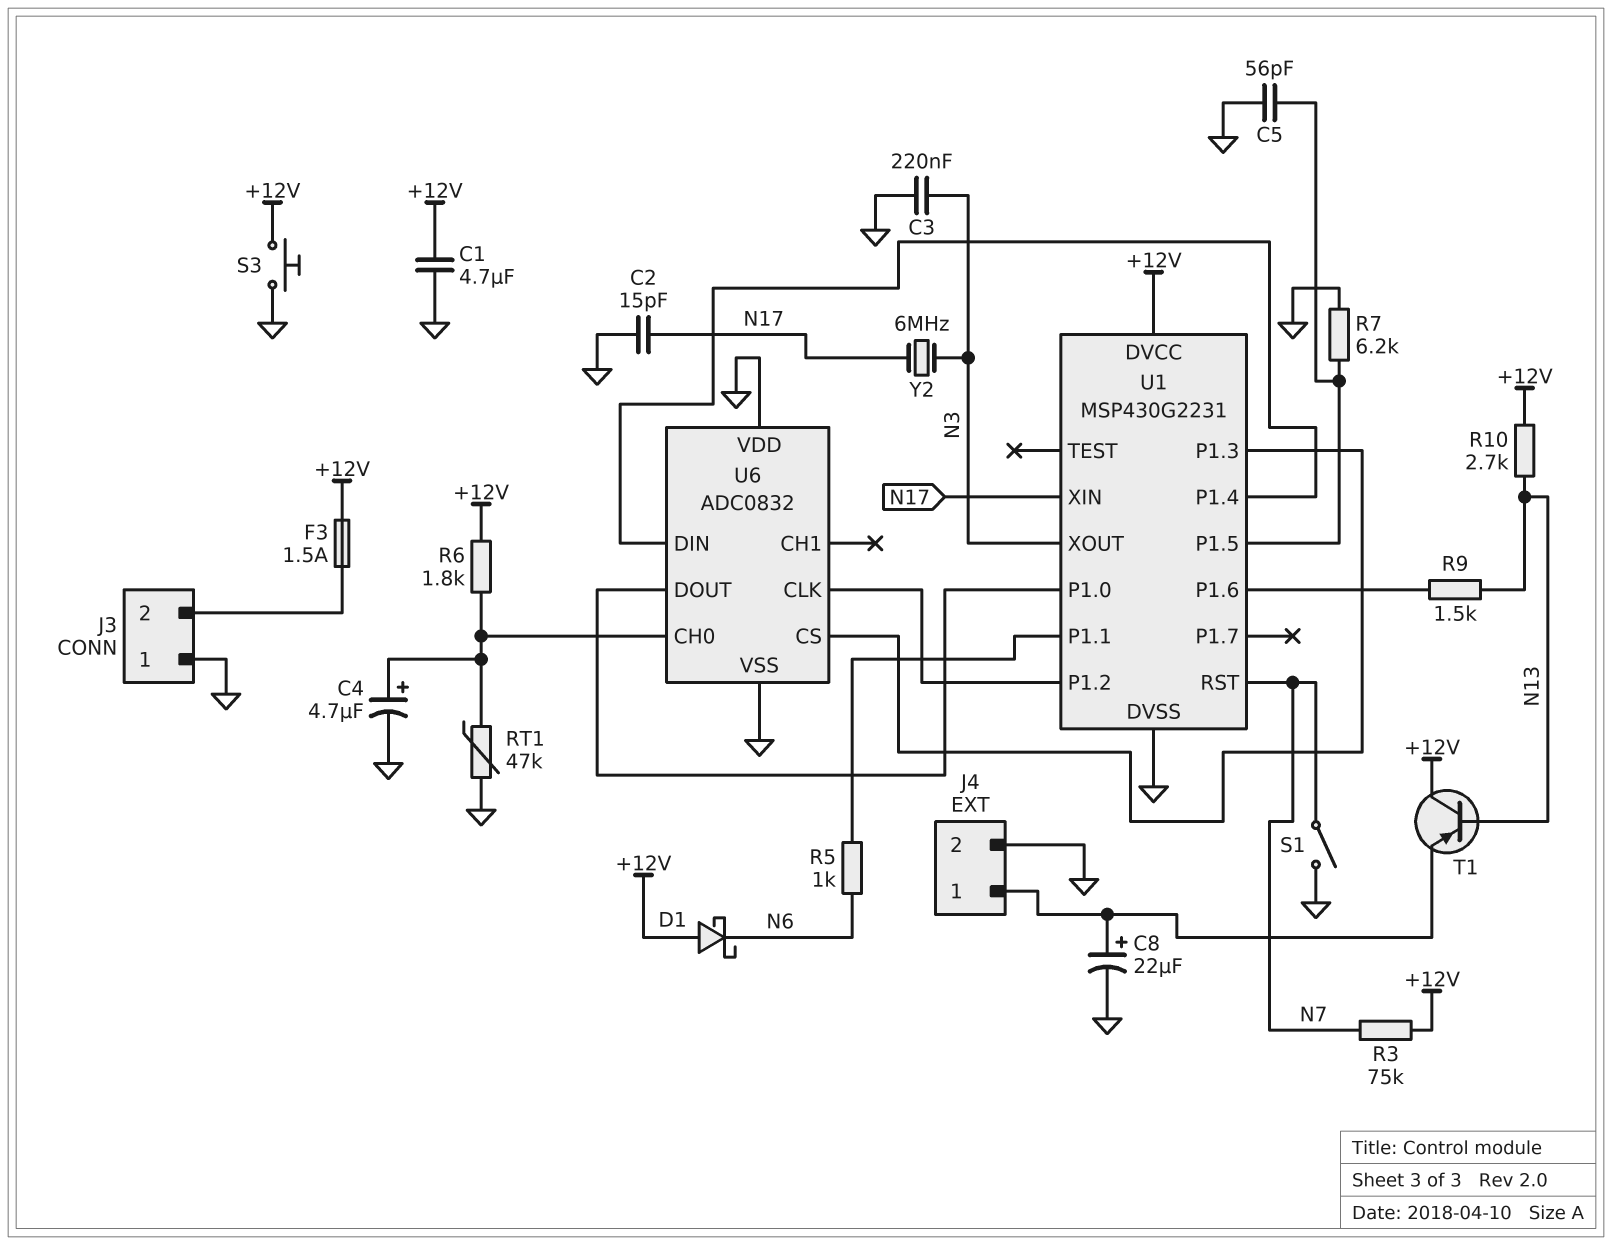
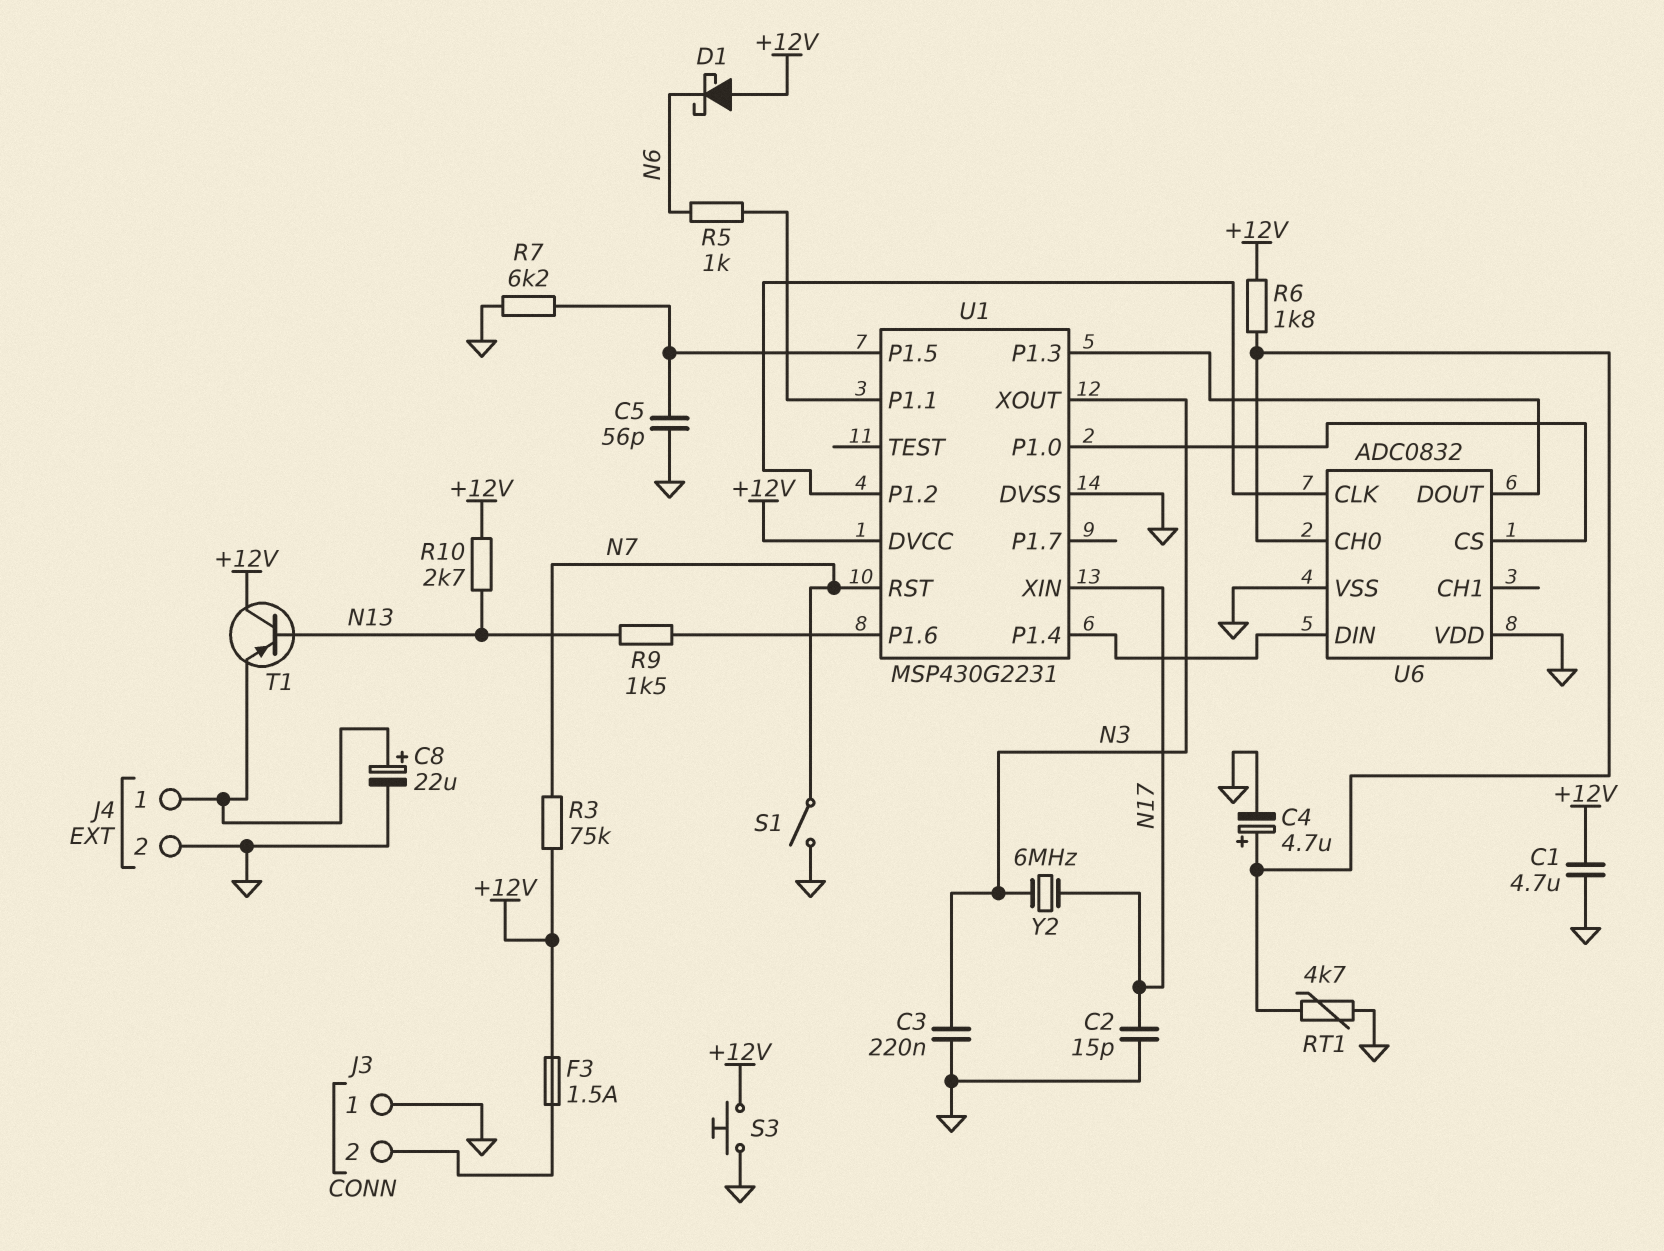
RT1: 47k (GND, U6/CH0) -> 4.7k (GND, U6/CH0)
U6 pin CS: U1/P1.3 -> U1/P1.0
U6 pin DOUT: U1/P1.0 -> U1/P1.3

